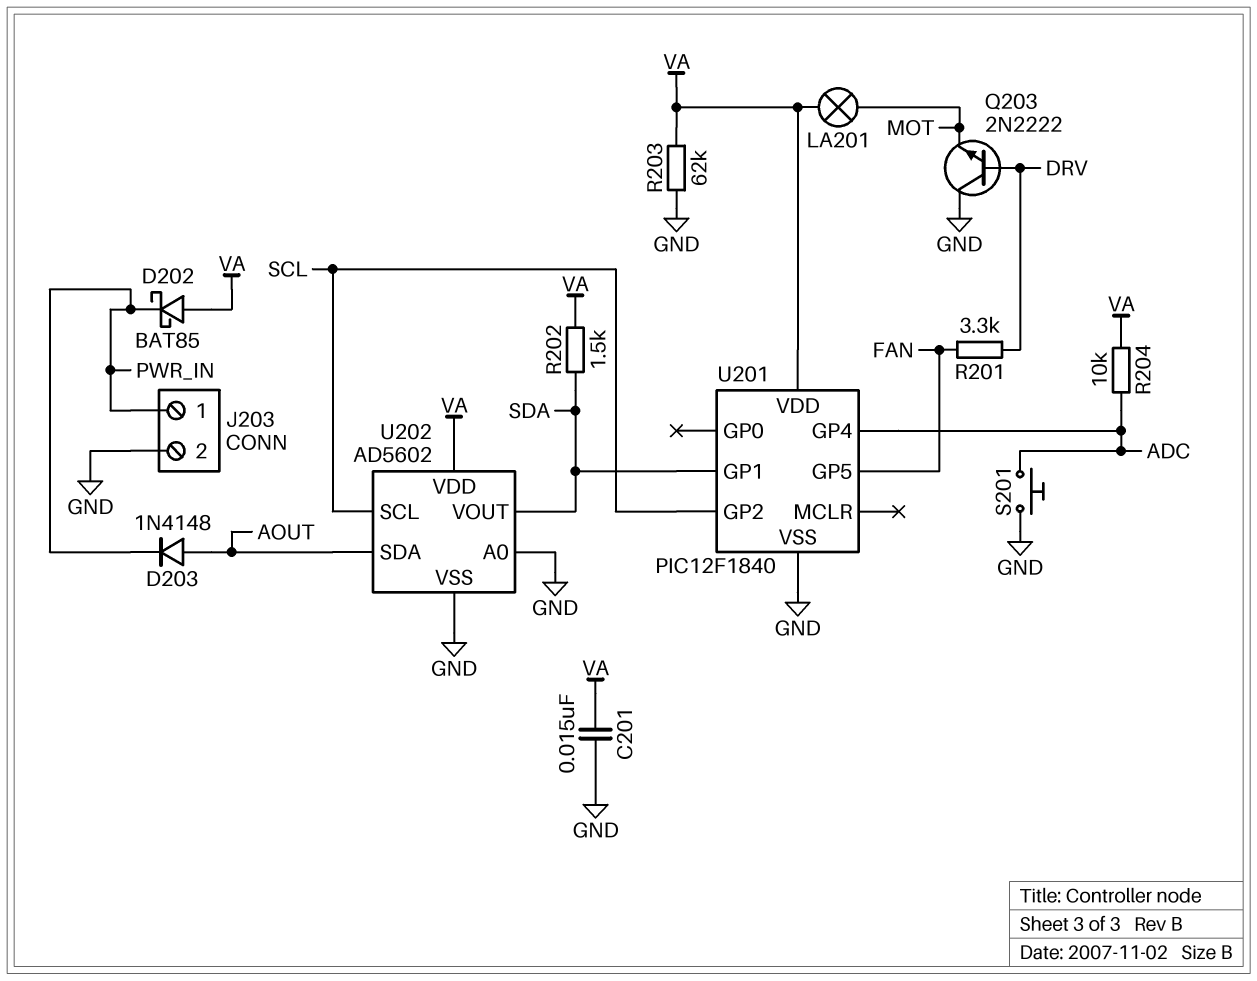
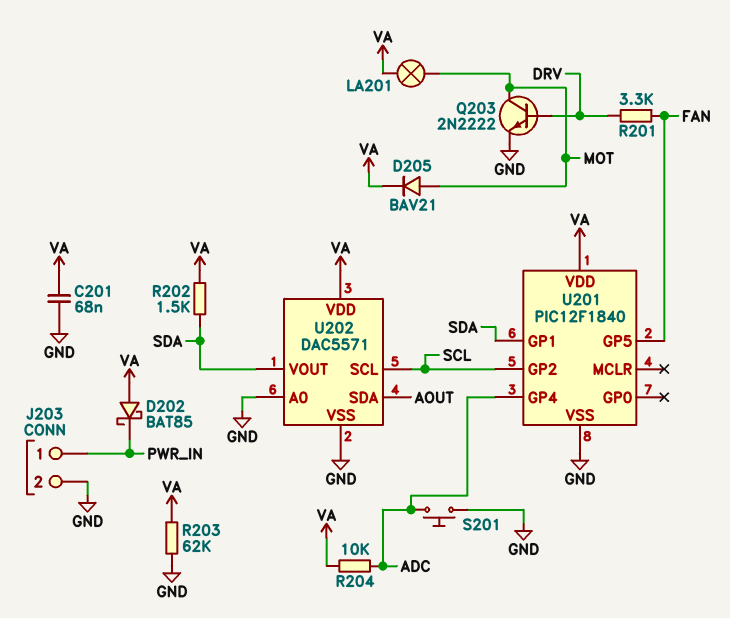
C201: 15nF (GND, VA) -> 68nF (GND, VA)
D203: diode 1N4148 (A AOUT, K PWR_IN) -> none
D205: none -> diode BAV21 (A MOT, K VA)
Q203: NPN 2N2222 (B DRV, C GND, E MOT) -> NPN 2N2222 (B DRV, C MOT, E GND)
U202: AD5602 -> DAC5571

